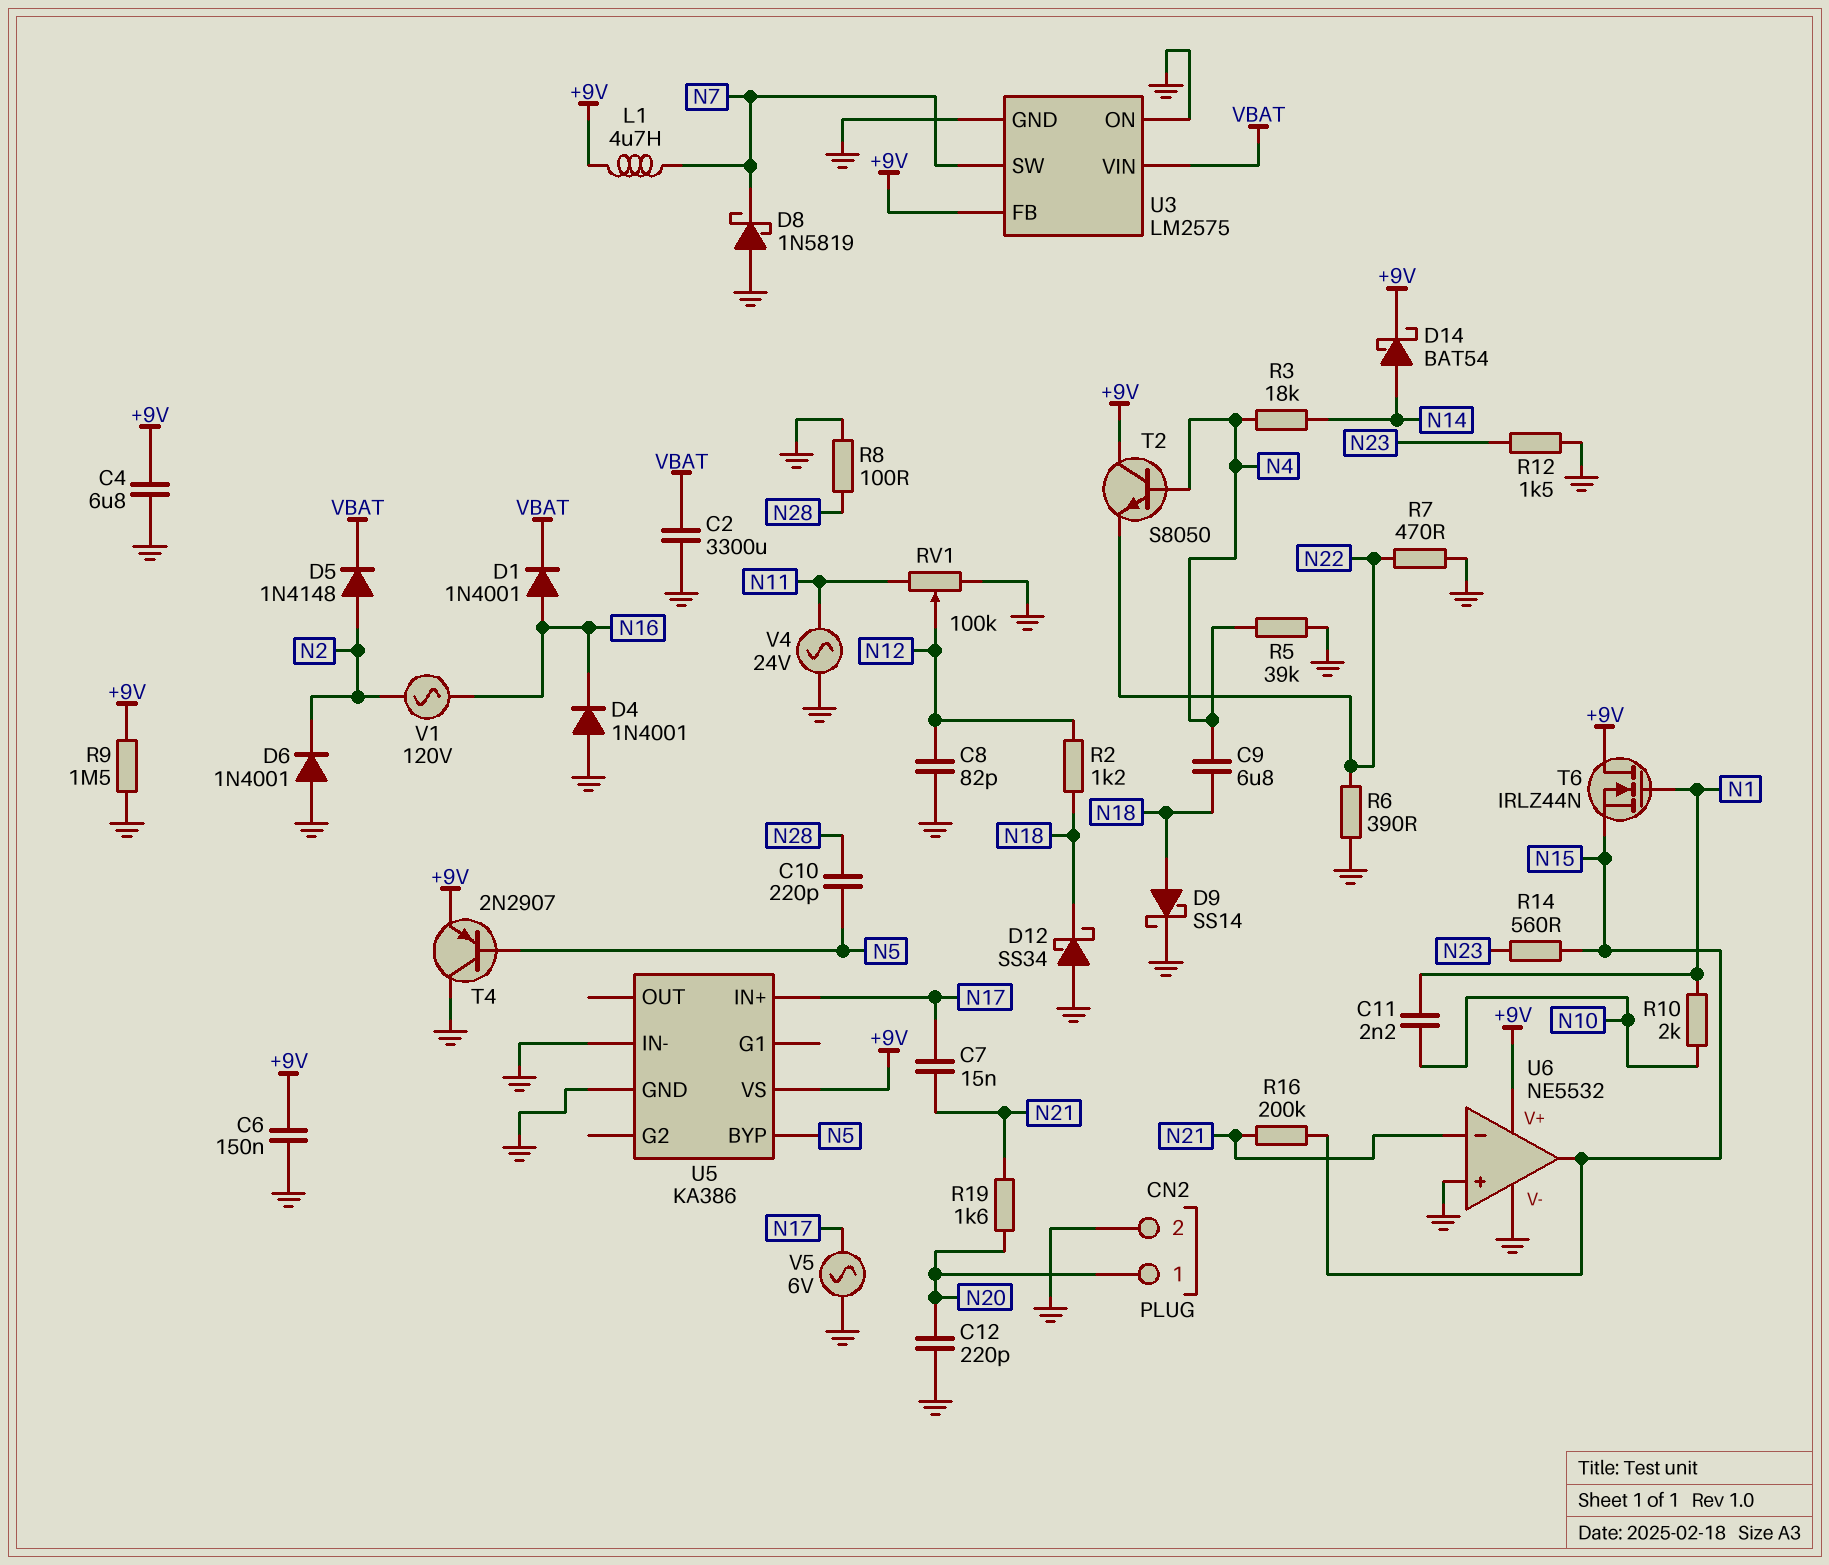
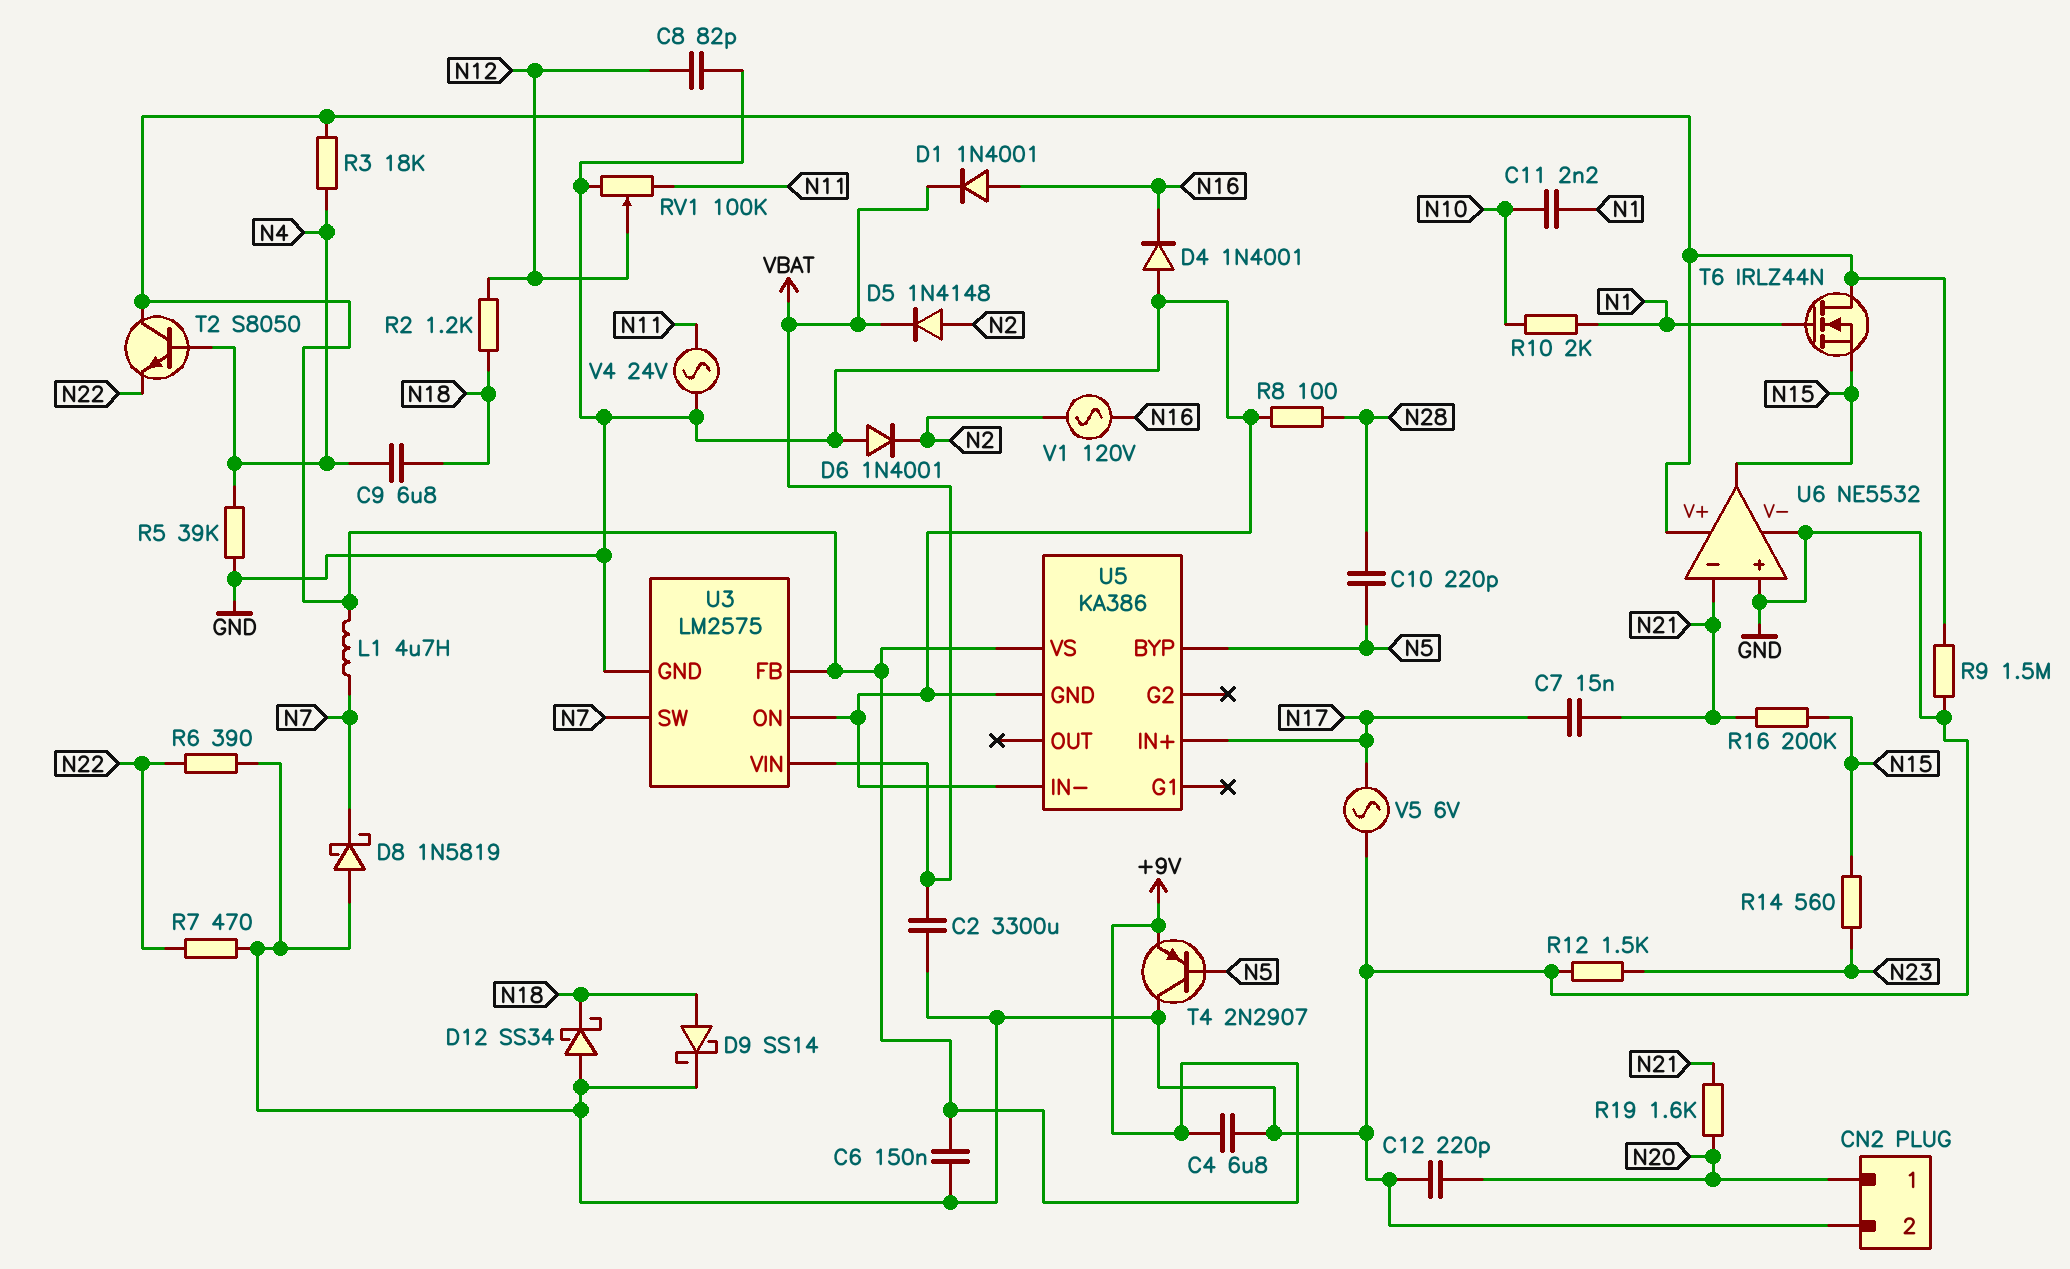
D14: schottky BAT54 (A N14, K +9V) -> none
R3: 18k (N4, N14) -> 18k (+9V, N4)

